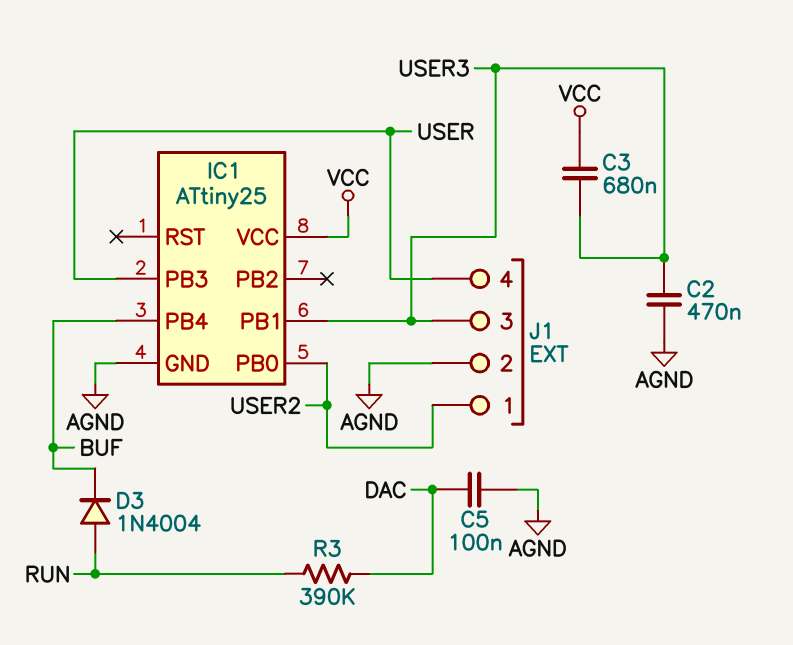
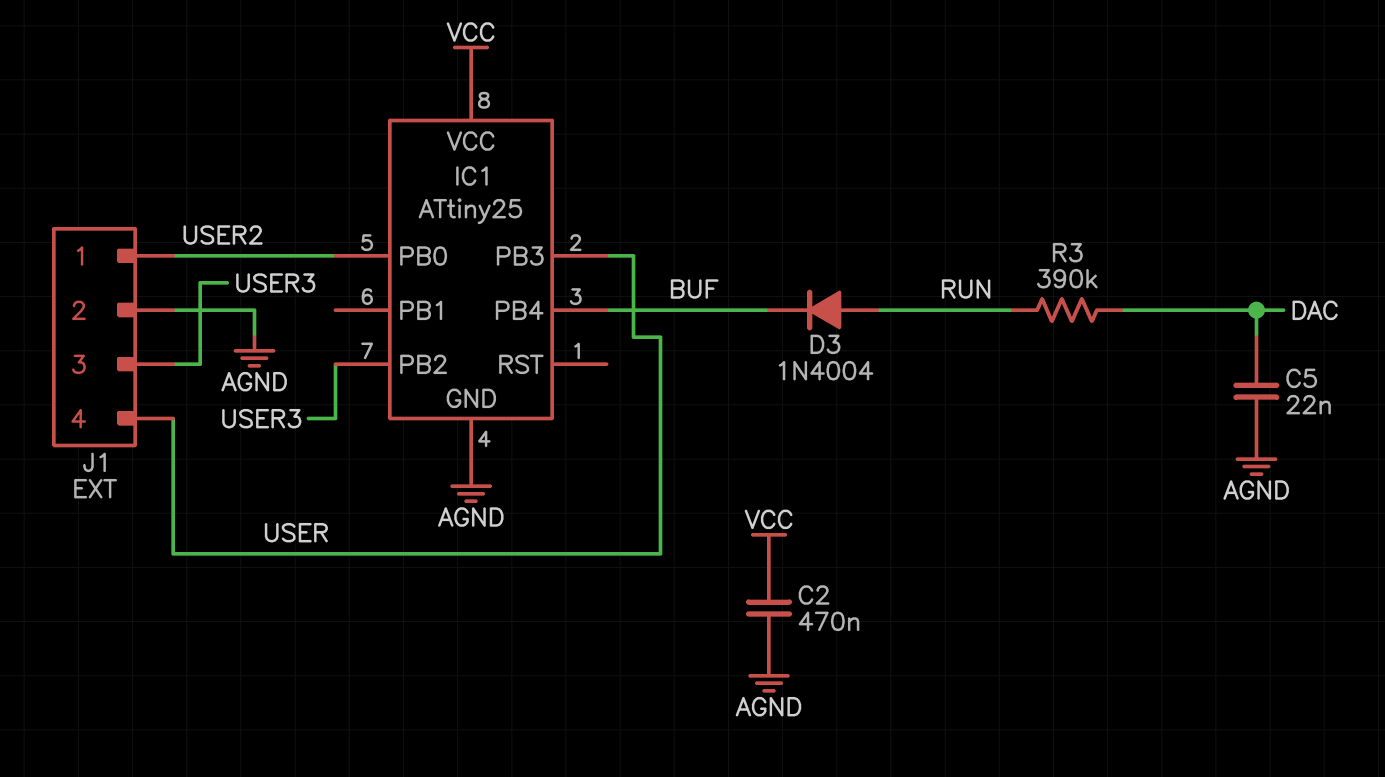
C2: 470nF (AGND, USER3) -> 470nF (AGND, VCC)
C3: 680nF (USER3, VCC) -> none
C5: 100nF (AGND, DAC) -> 22nF (AGND, DAC)
IC1 pin PB1: USER3 -> none
IC1 pin PB2: none -> USER3

